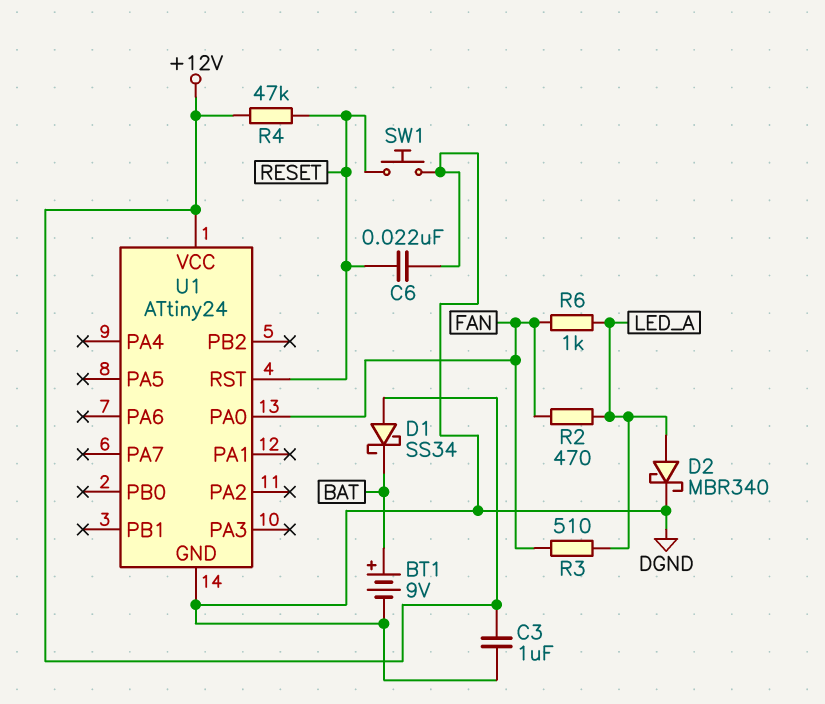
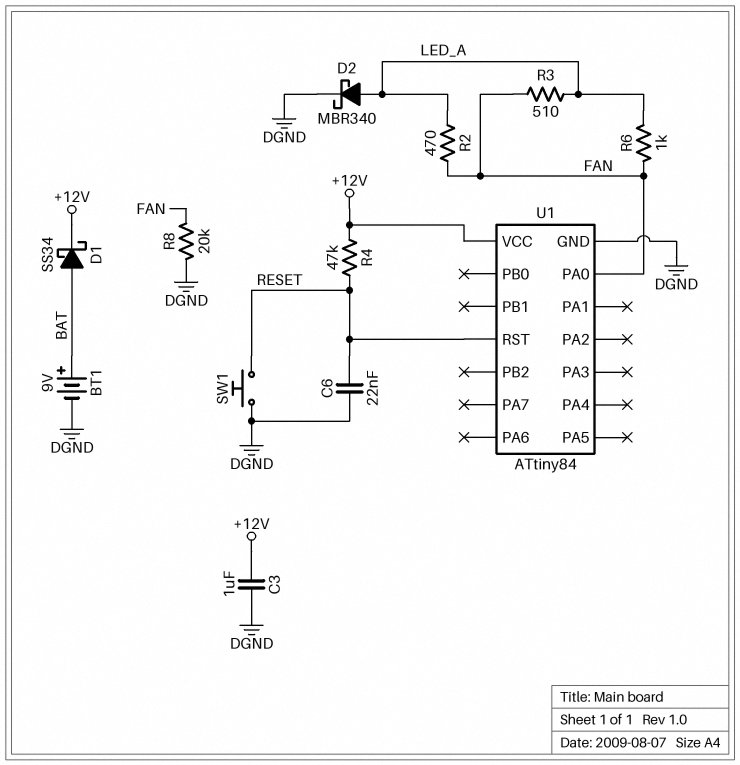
D1: schottky SS34 (A +12V, K BAT) -> schottky SS34 (A BAT, K +12V)
R8: none -> 20k (DGND, FAN)
U1: ATtiny24 -> ATtiny84

